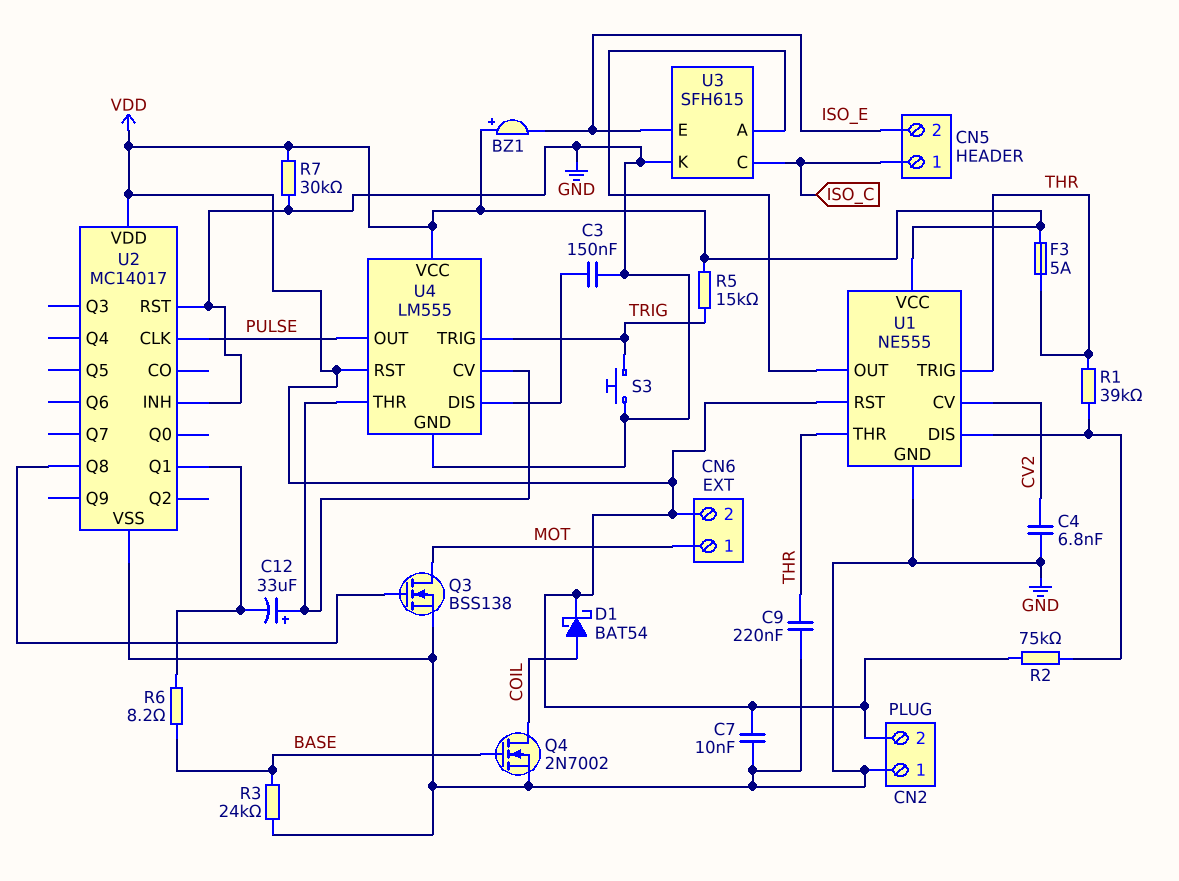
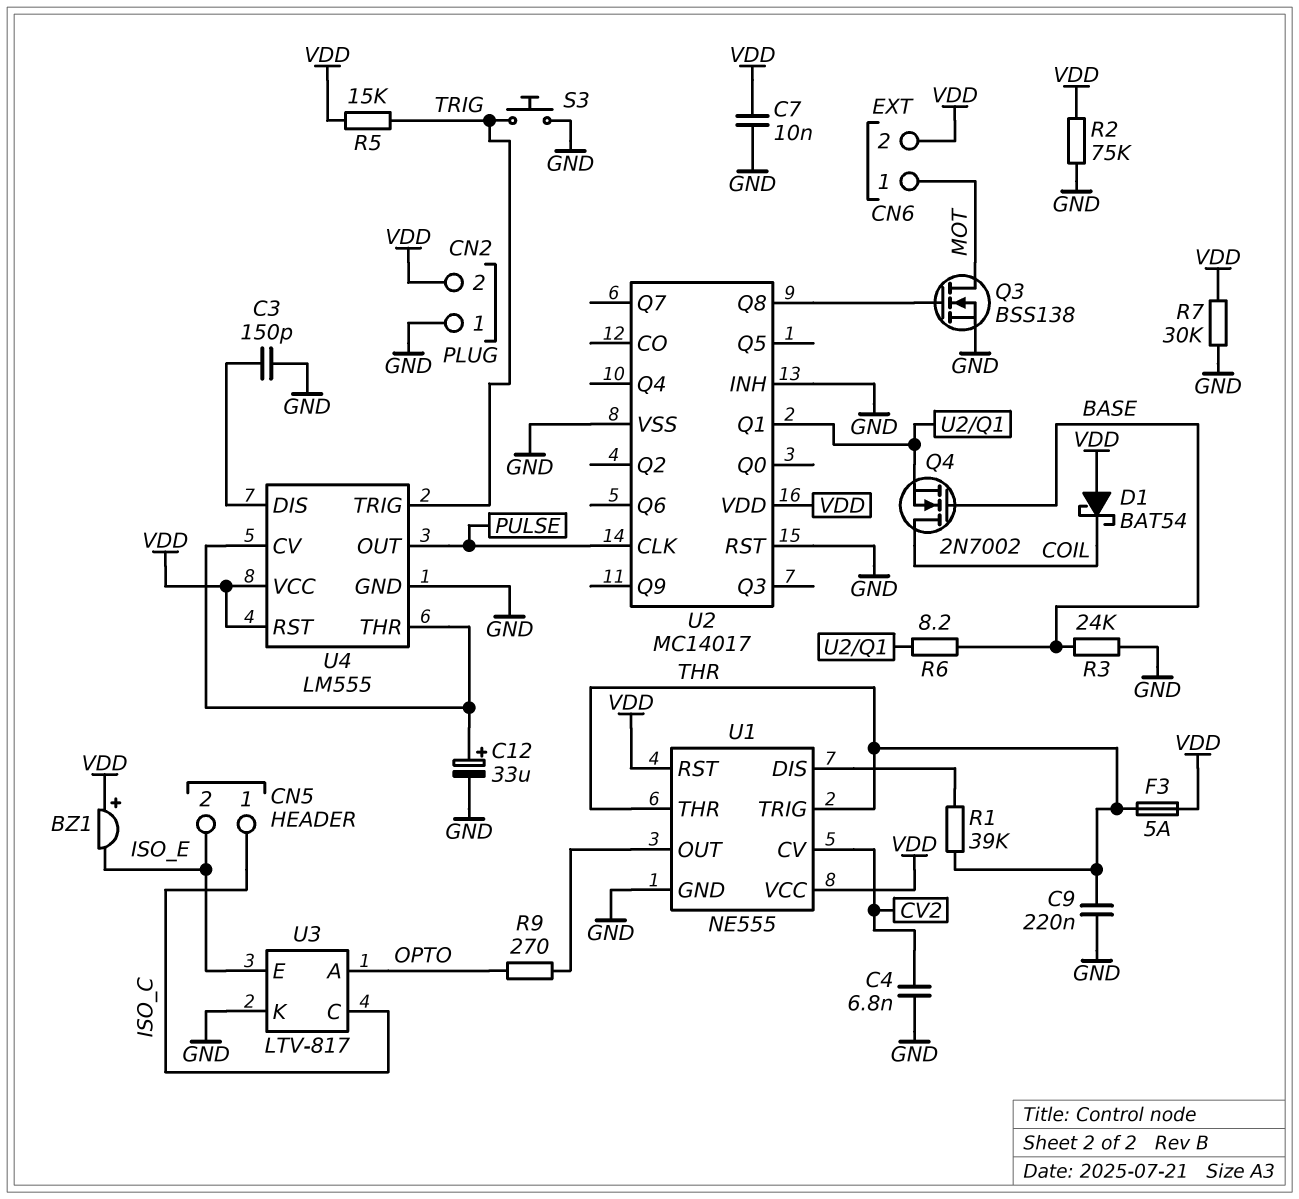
C3: 150nF (GND, U4/DIS) -> 150pF (GND, U4/DIS)
C12: 33uF (plus U4/CV, minus U2/Q1) -> 33uF (plus U4/CV, minus GND)
D1: schottky BAT54 (A COIL, K VDD) -> schottky BAT54 (A VDD, K COIL)
Q4: NMOS 2N7002 (G BASE, D COIL, S GND) -> NMOS 2N7002 (G BASE, D COIL, S U2/Q1)
R2: 75k (U1/DIS, VDD) -> 75k (GND, VDD)
R9: none -> 270 (OPTO, U1/OUT)
U3: SFH615 -> LTV-817
U3 pin A: U1/OUT -> OPTO

